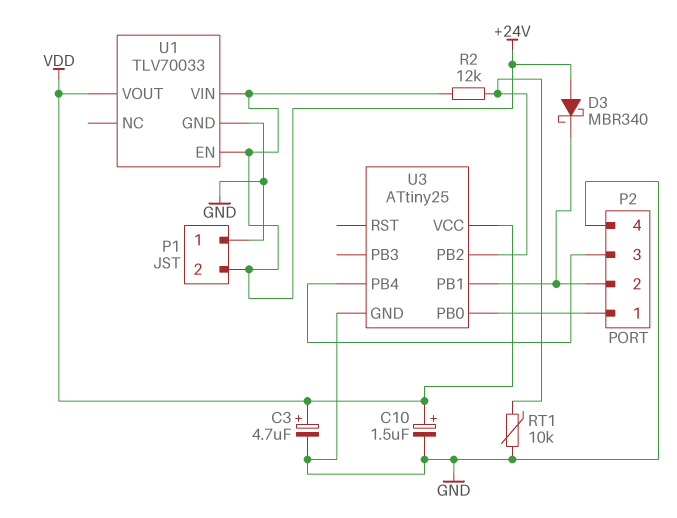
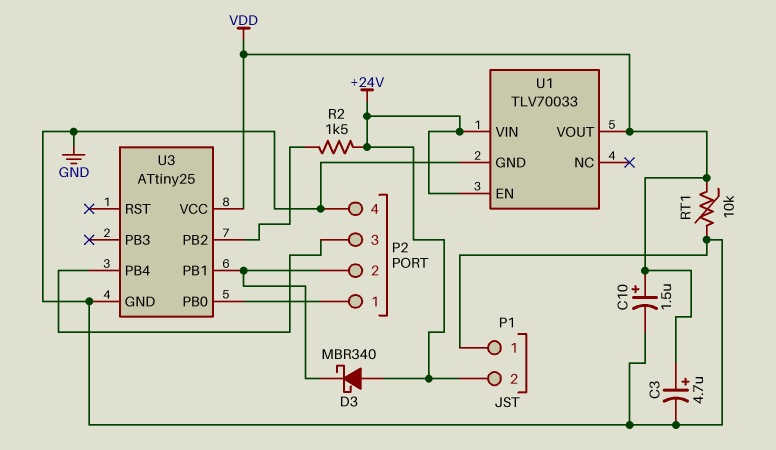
R2: 12k (+24V, U3/PB2) -> 1.5k (+24V, U3/PB2)
RT1: 10k (GND, U3/PB2) -> 10k (GND, VDD)

